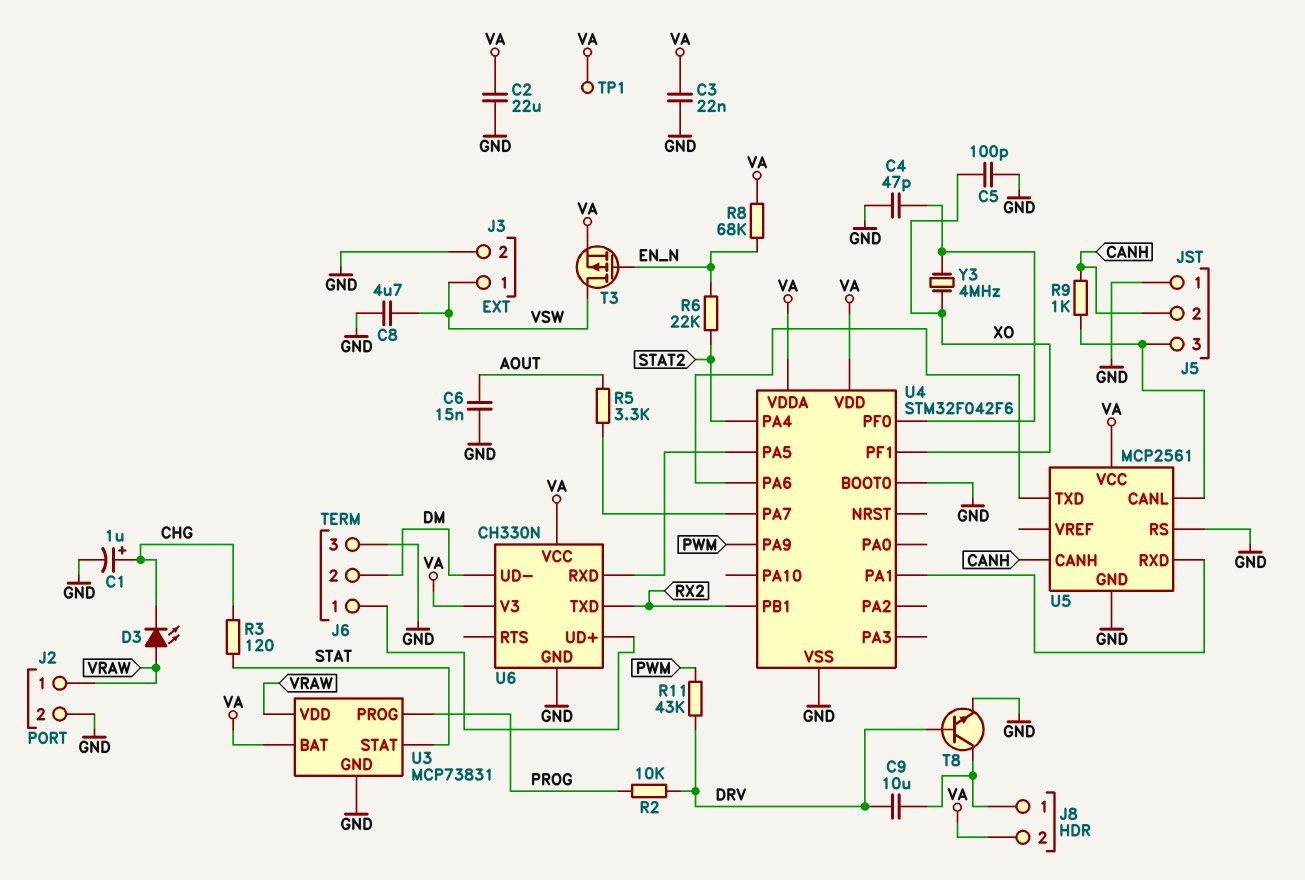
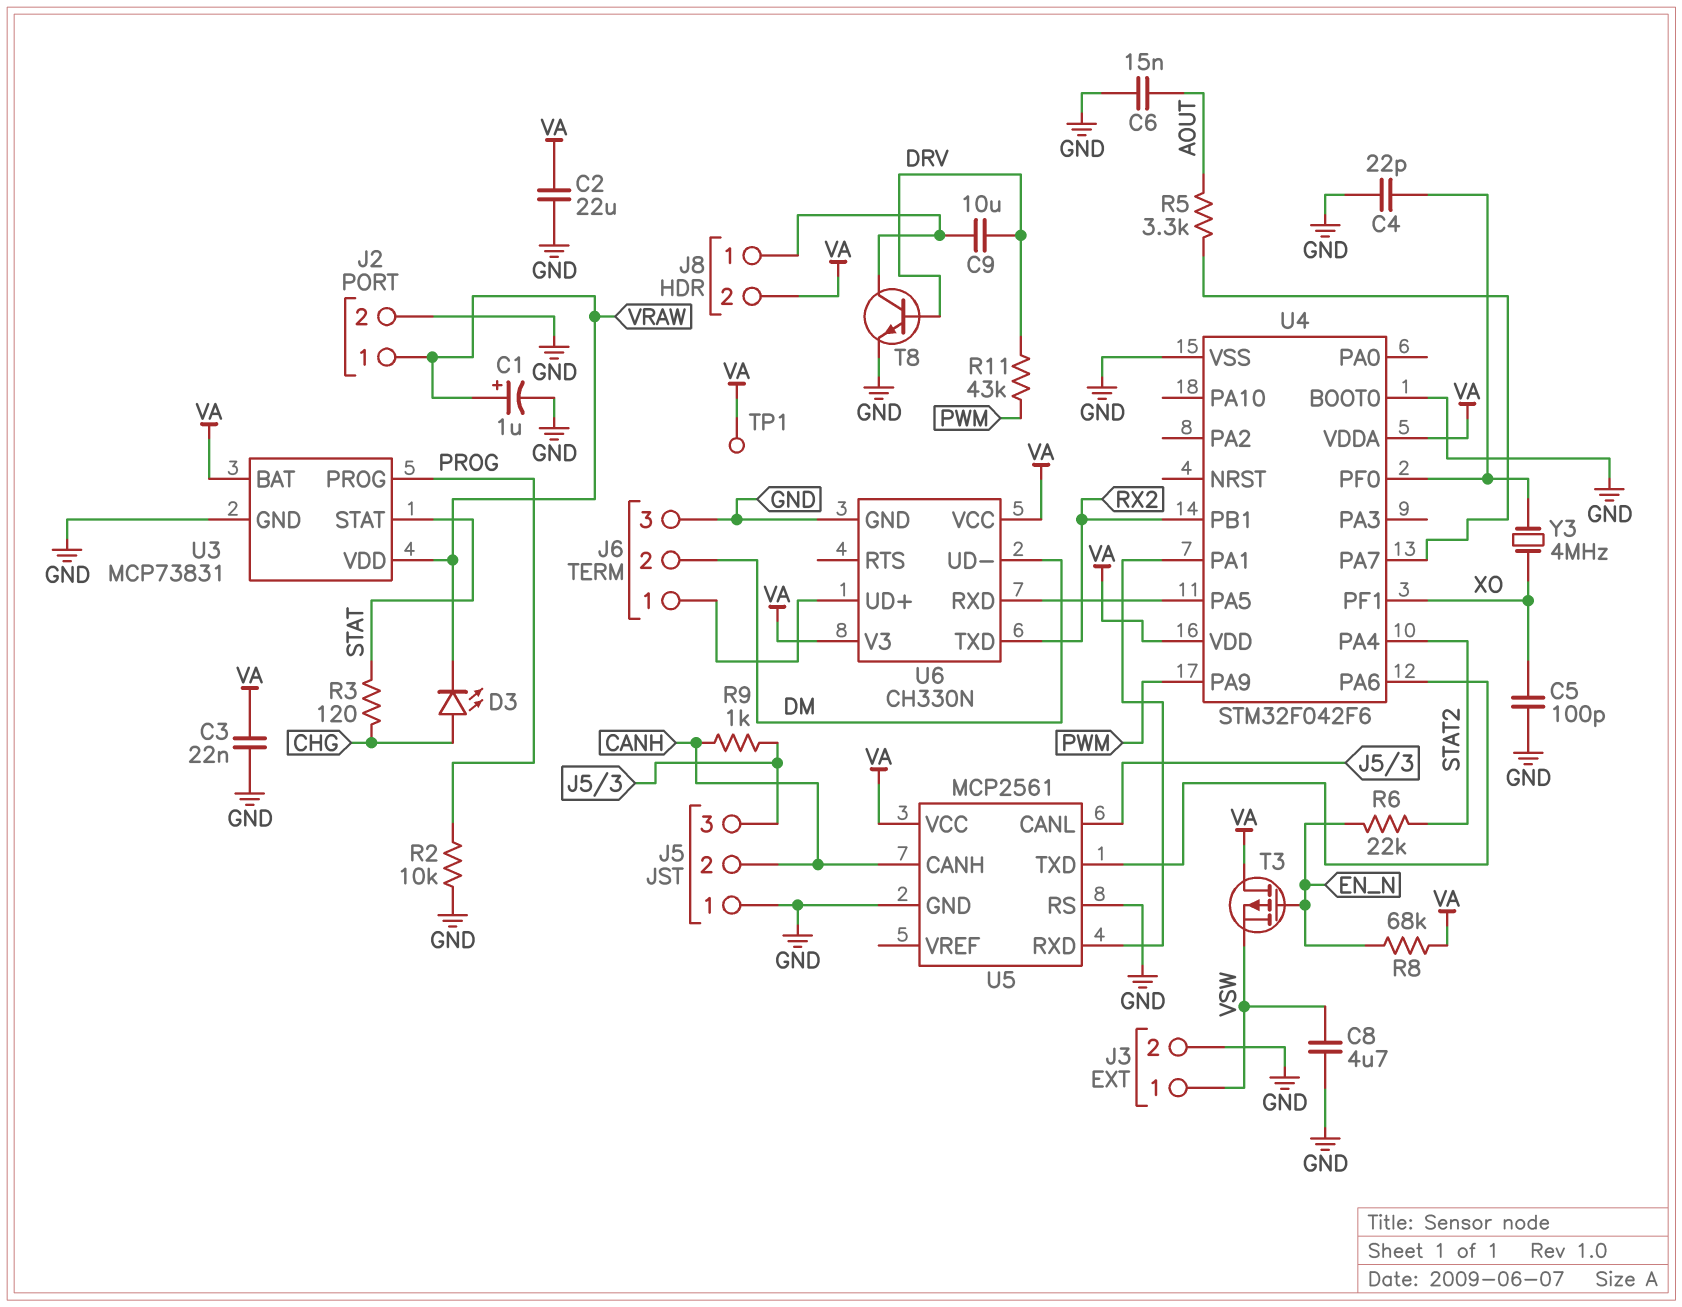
C1: 1uF (plus CHG, minus GND) -> 1uF (plus VRAW, minus GND)
C4: 47pF (GND, U4/PF0) -> 22pF (GND, U4/PF0)
D3: LED (A VRAW, K CHG) -> LED (A CHG, K VRAW)
R2: 10k (DRV, PROG) -> 10k (GND, PROG)
T3: PMOS (G EN_N, D VSW, S VA) -> PMOS (G EN_N, D VA, S VSW)

